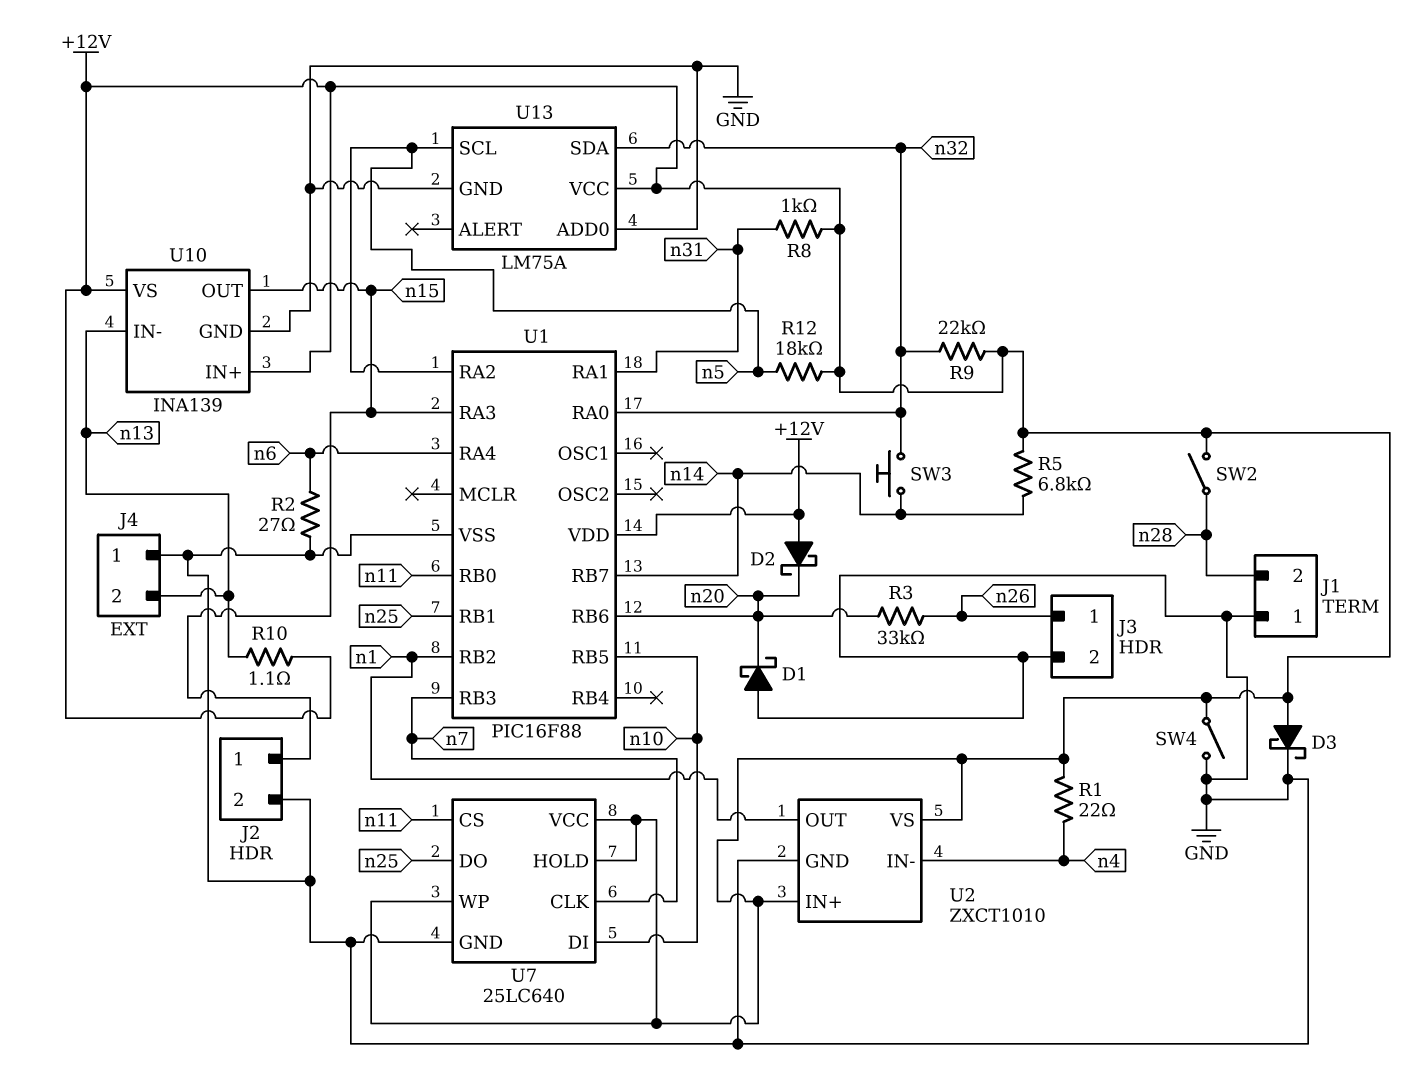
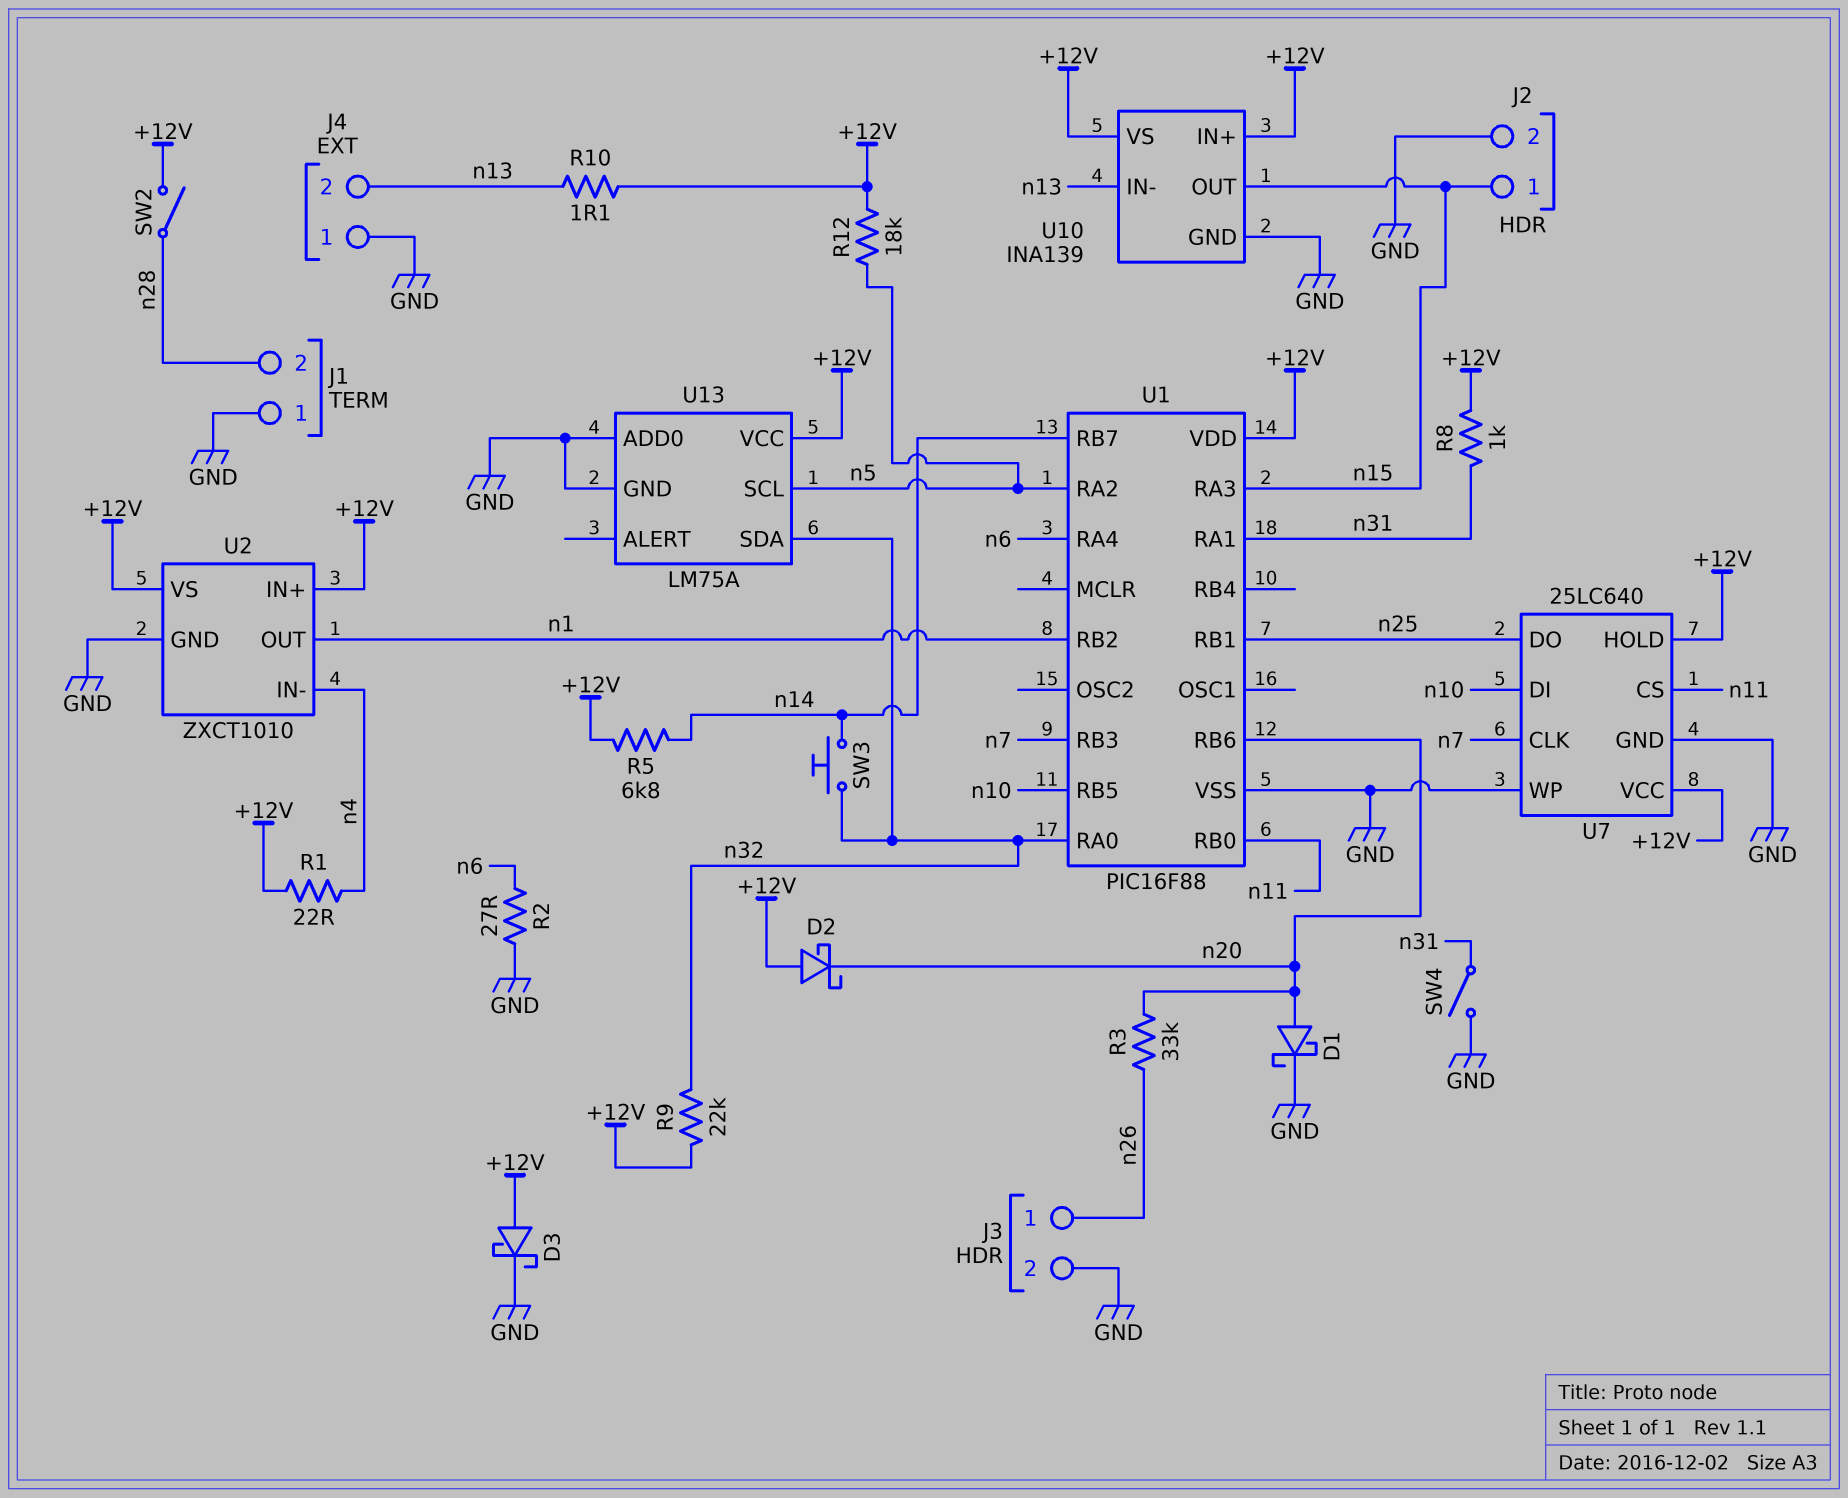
D1: schottky (A GND, K n20) -> schottky (A n20, K GND)
SW4: switch (+12V, GND) -> switch (GND, n31)
U7 pin WP: +12V -> GND

